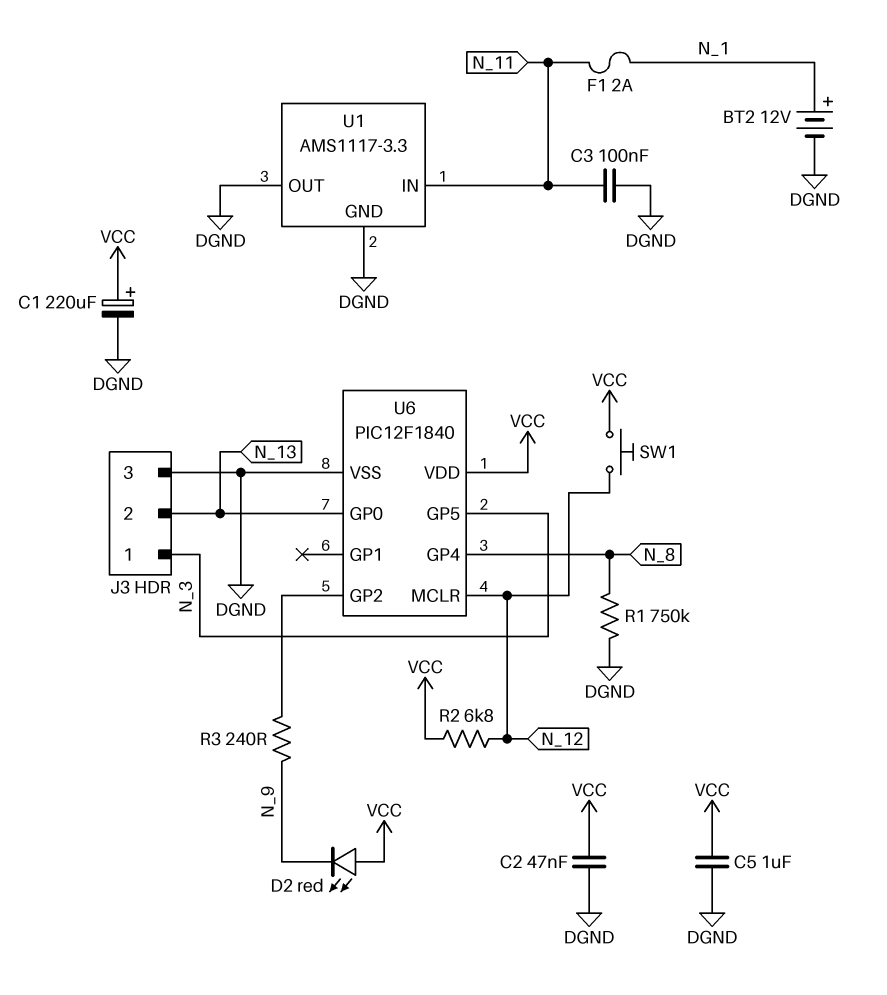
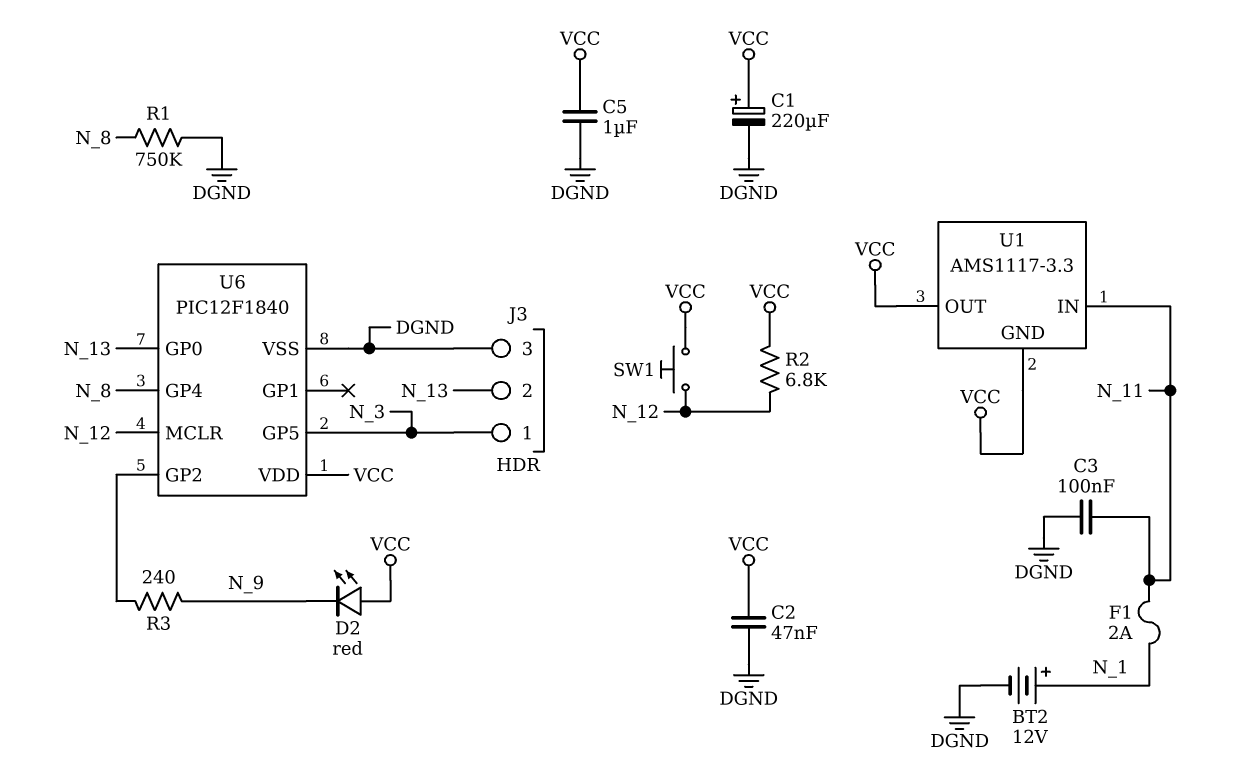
U1 pin GND: DGND -> VCC
U1 pin OUT: DGND -> VCC

